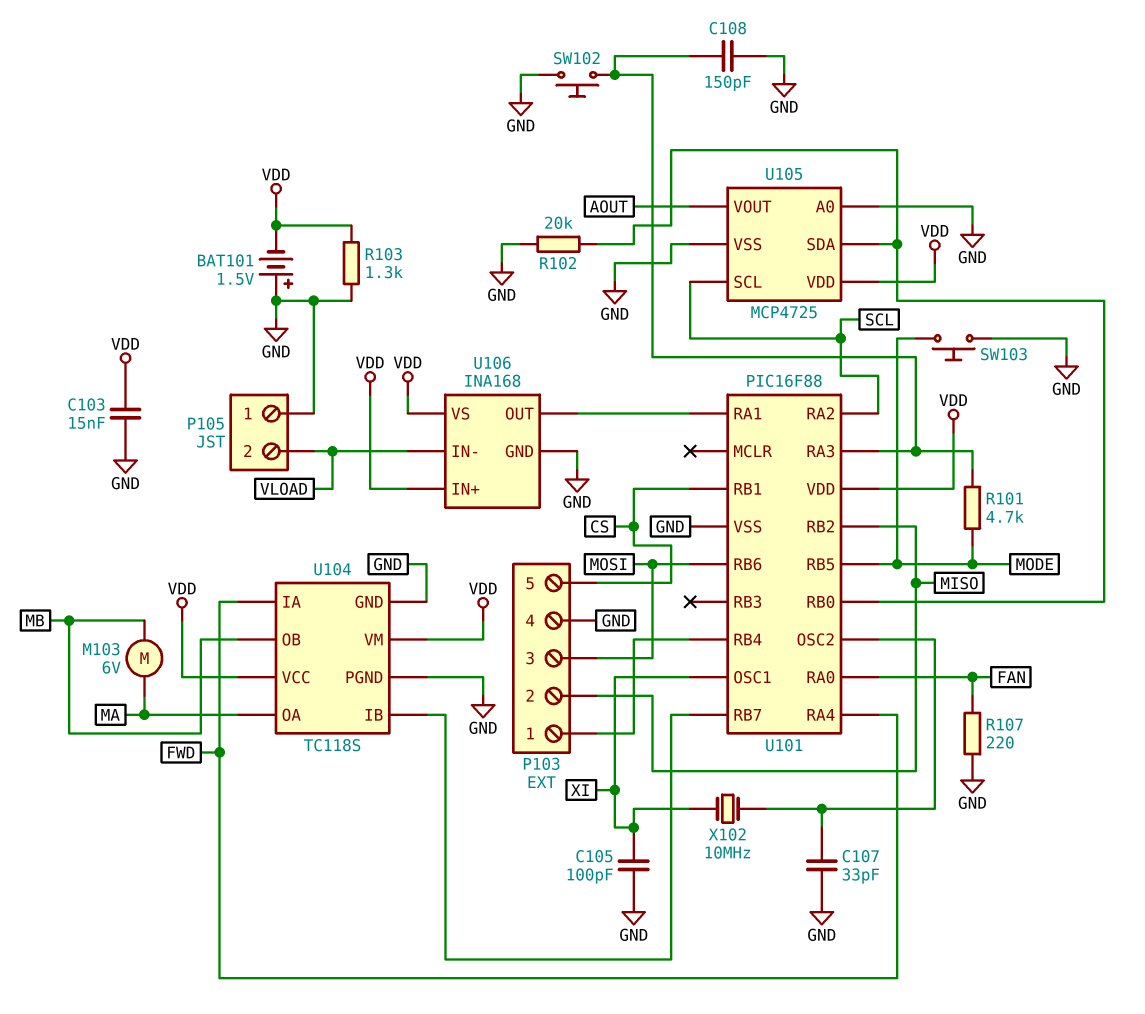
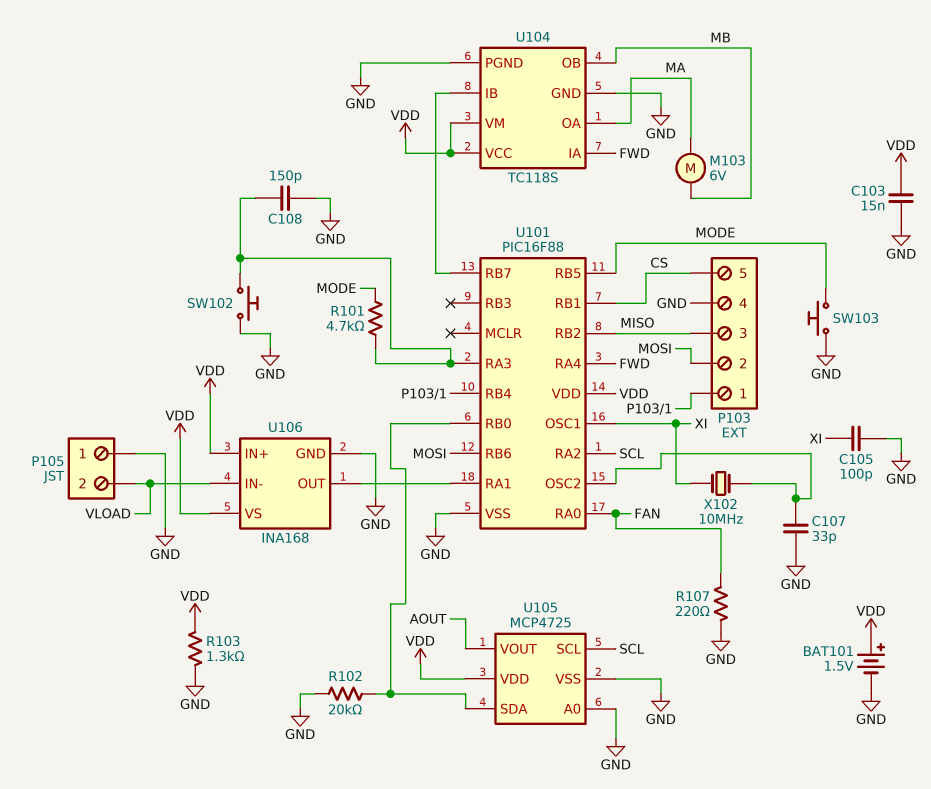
BAT101: 1.5V (plus GND, minus VDD) -> 1.5V (plus VDD, minus GND)
P103 pin 2: MISO -> MOSI
P103 pin 3: MOSI -> MISO

